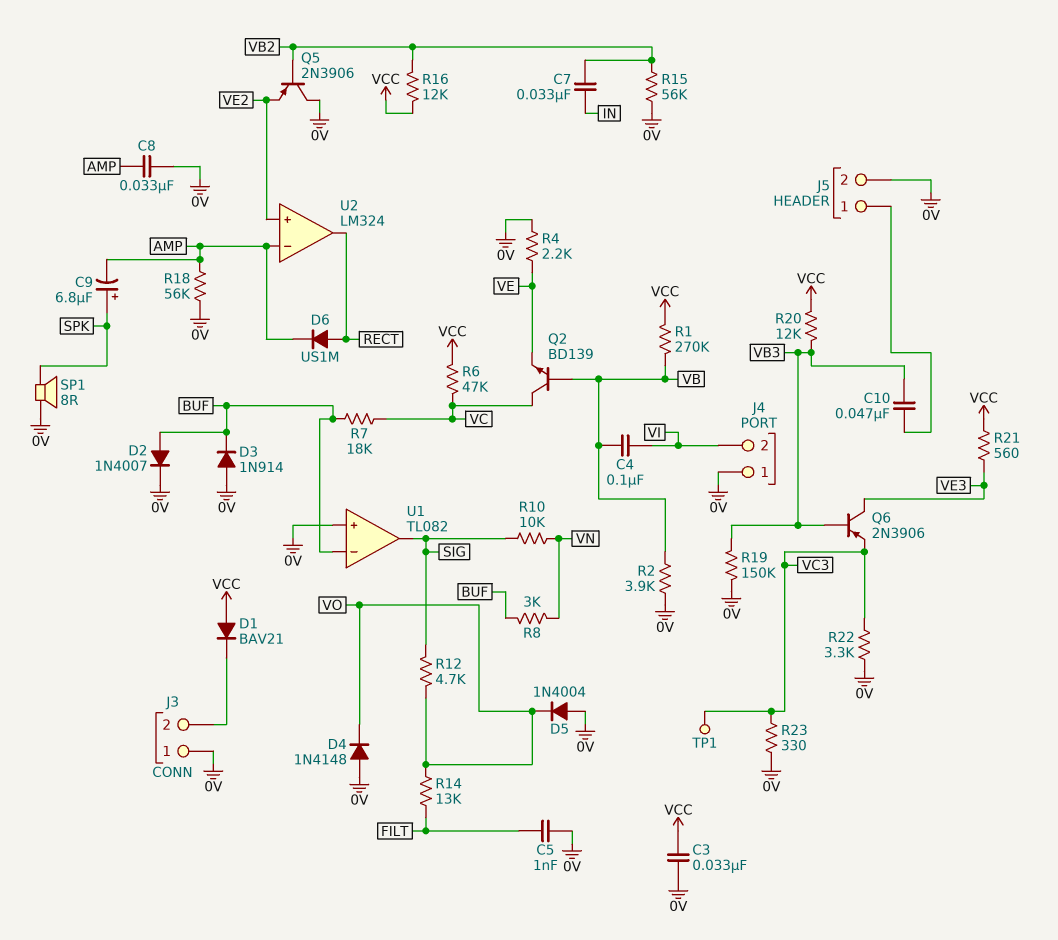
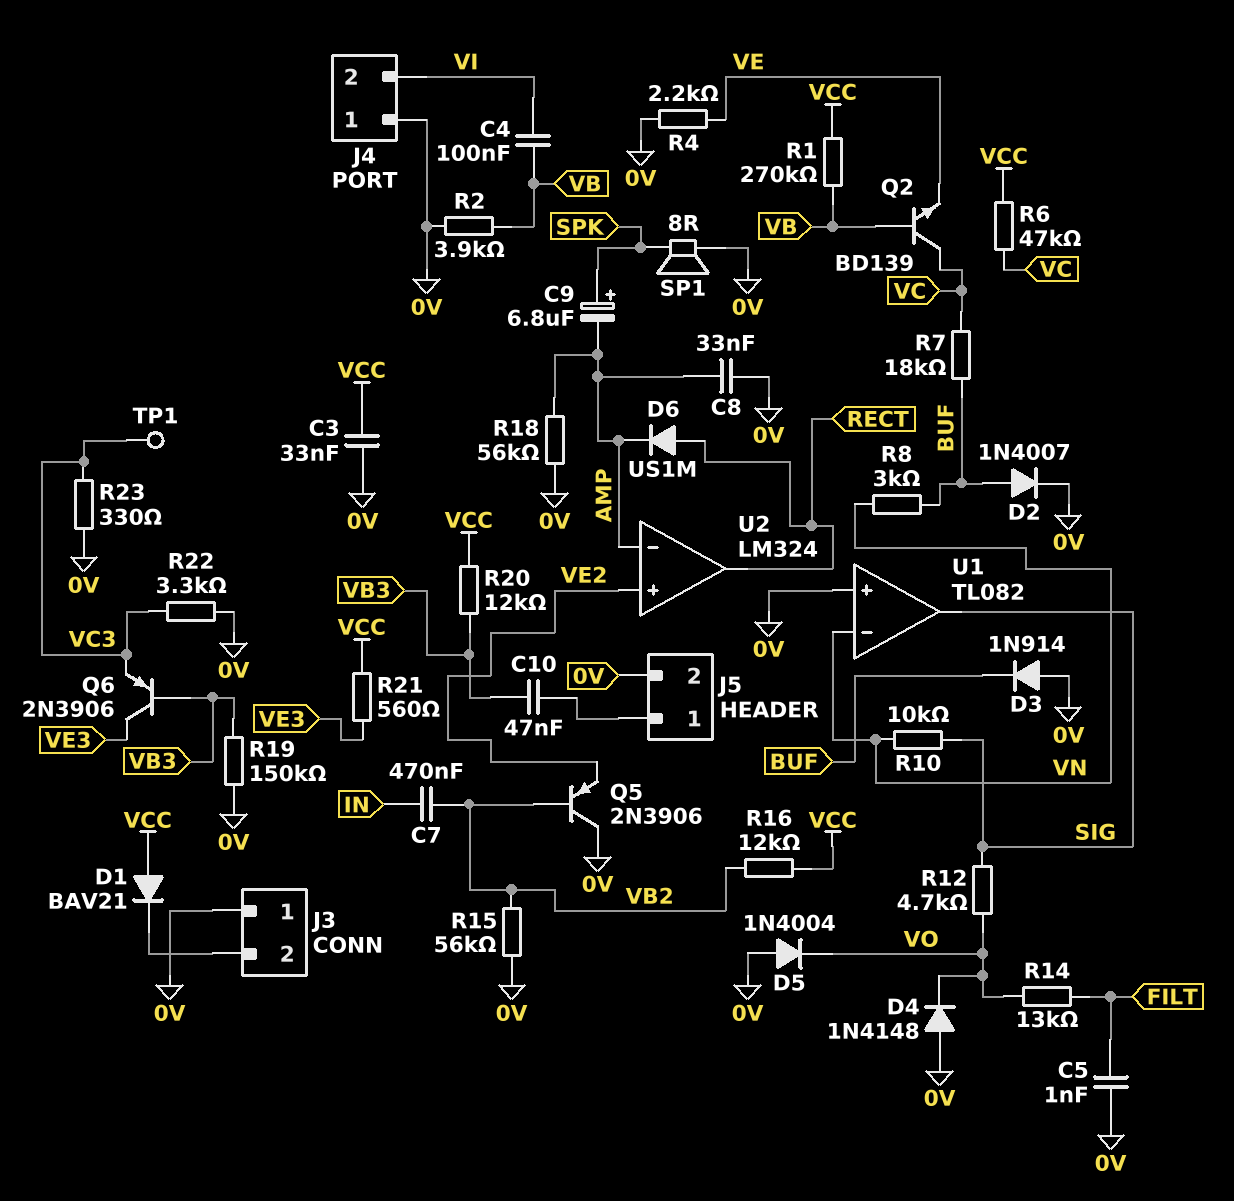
C7: 33nF (IN, VB2) -> 470nF (IN, VB2)
U1 pin in-: BUF -> VN

